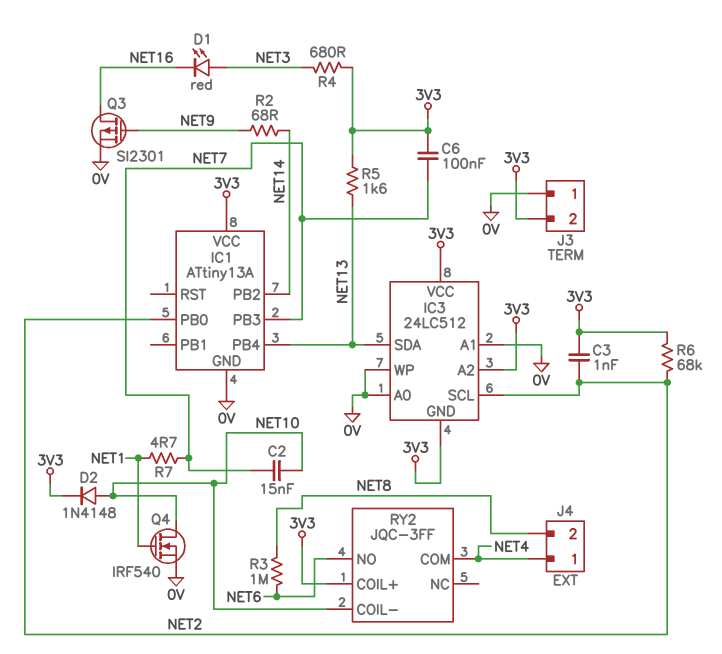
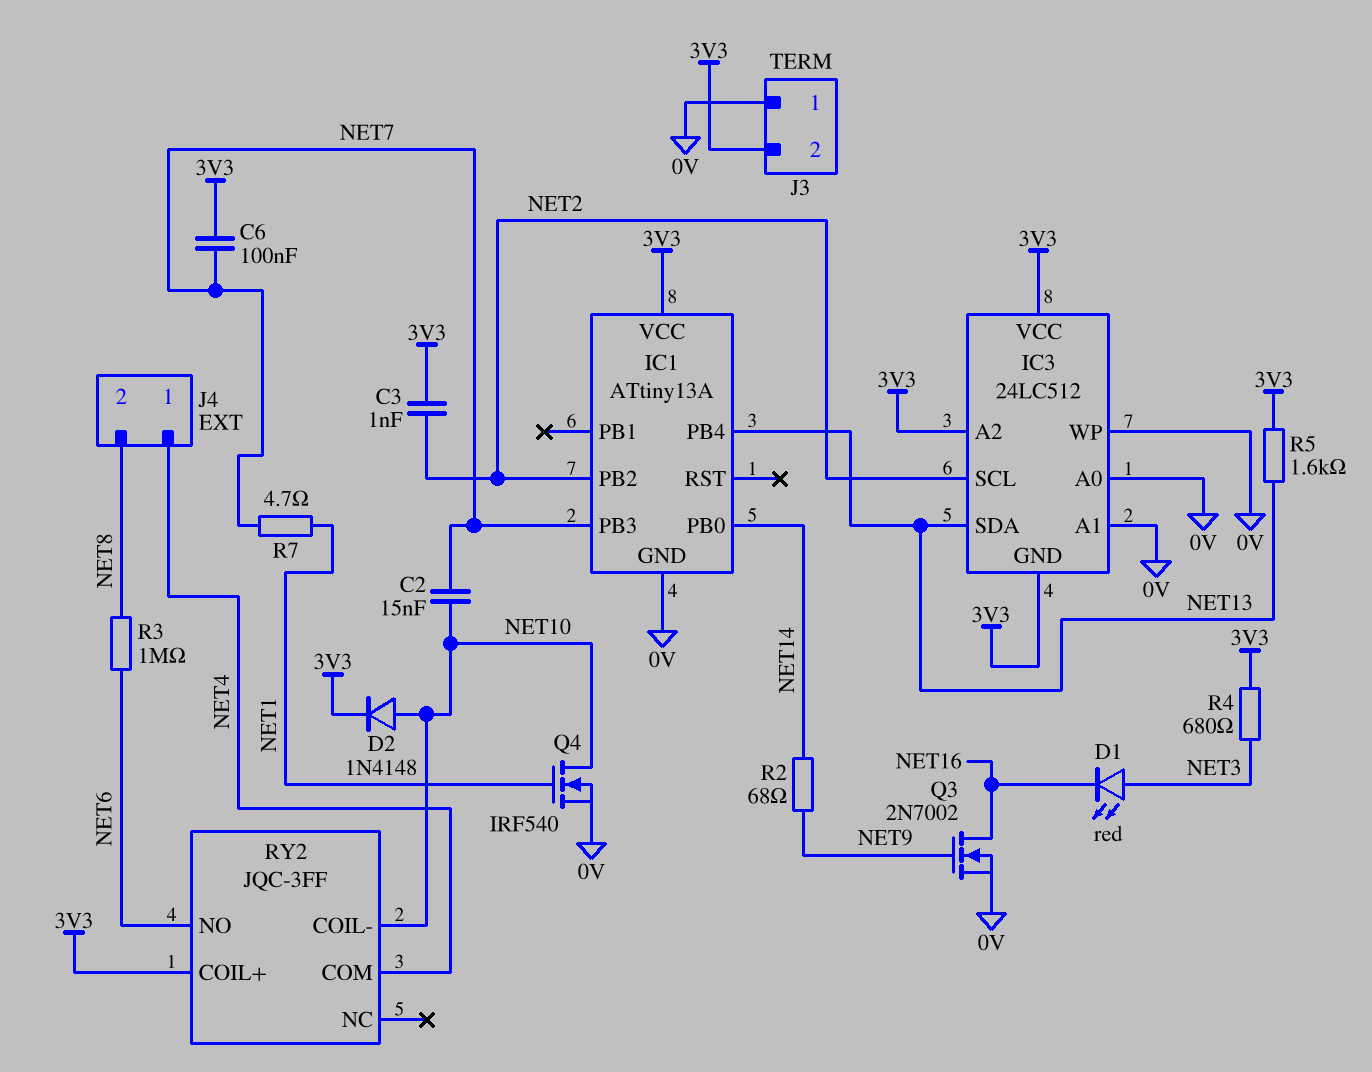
IC1 pin PB0: NET2 -> NET14
IC1 pin PB2: NET14 -> NET2
Q3: PMOS SI2301 (G NET9, D NET16, S 0V) -> NMOS 2N7002 (G NET9, D NET16, S 0V)
R6: 68k (3V3, NET2) -> none

